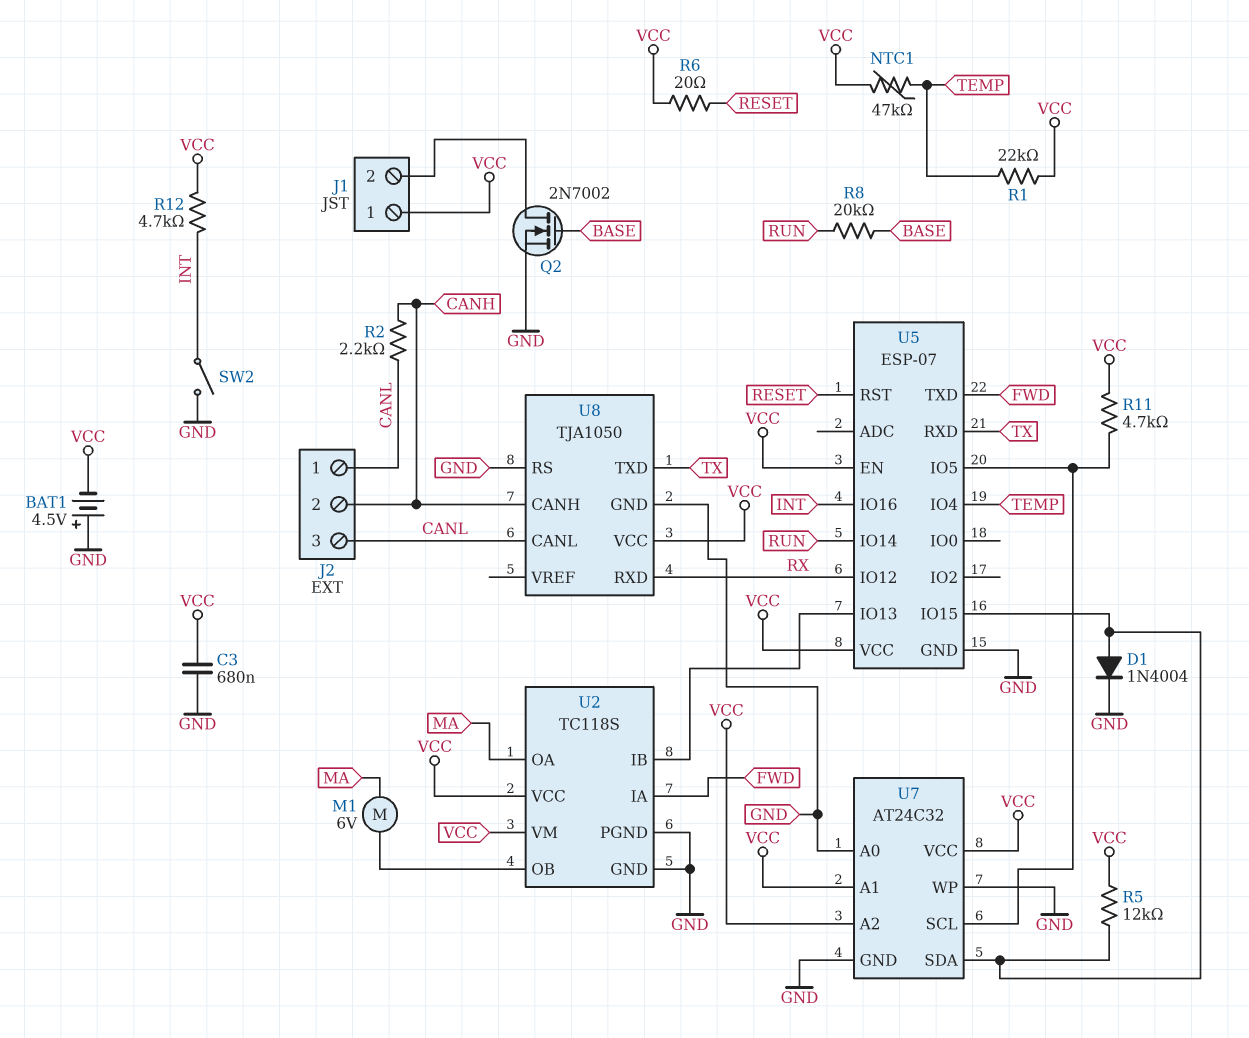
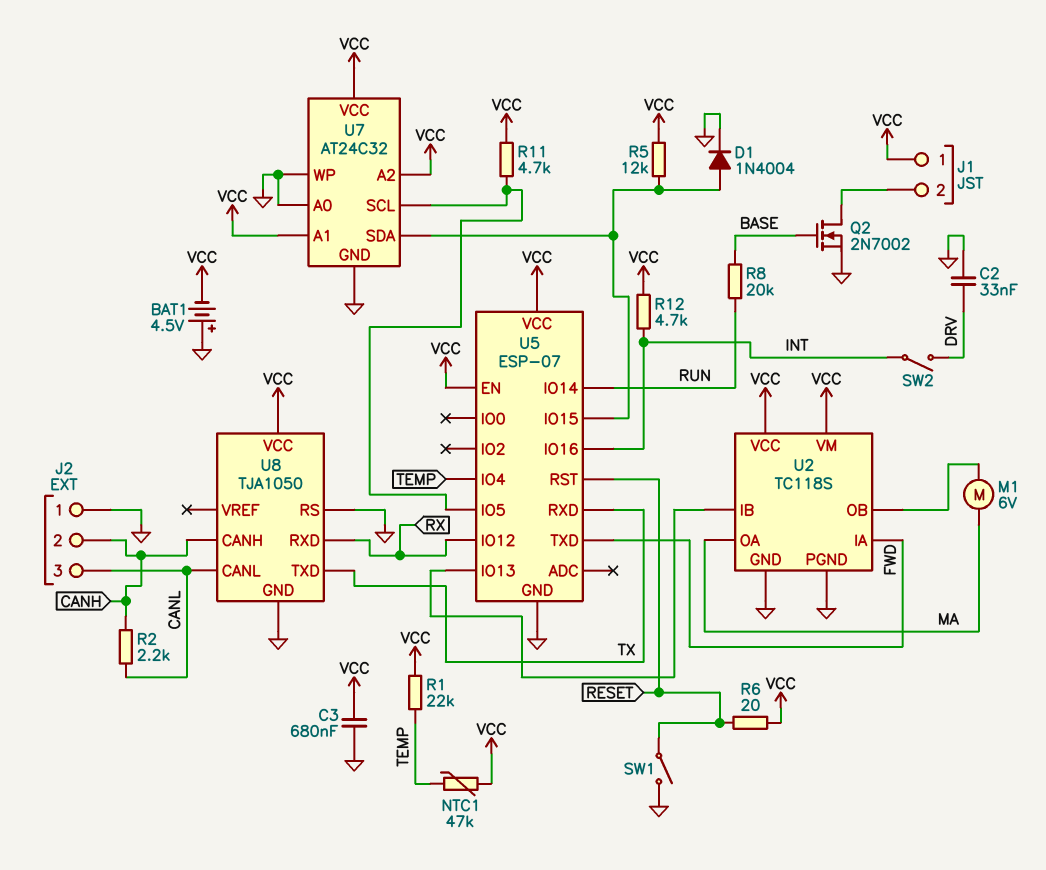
C2: none -> 33nF (DRV, GND)
J2 pin 1: CANL -> GND
SW1: none -> switch (GND, RESET)
SW2: switch (GND, INT) -> switch (DRV, INT)

